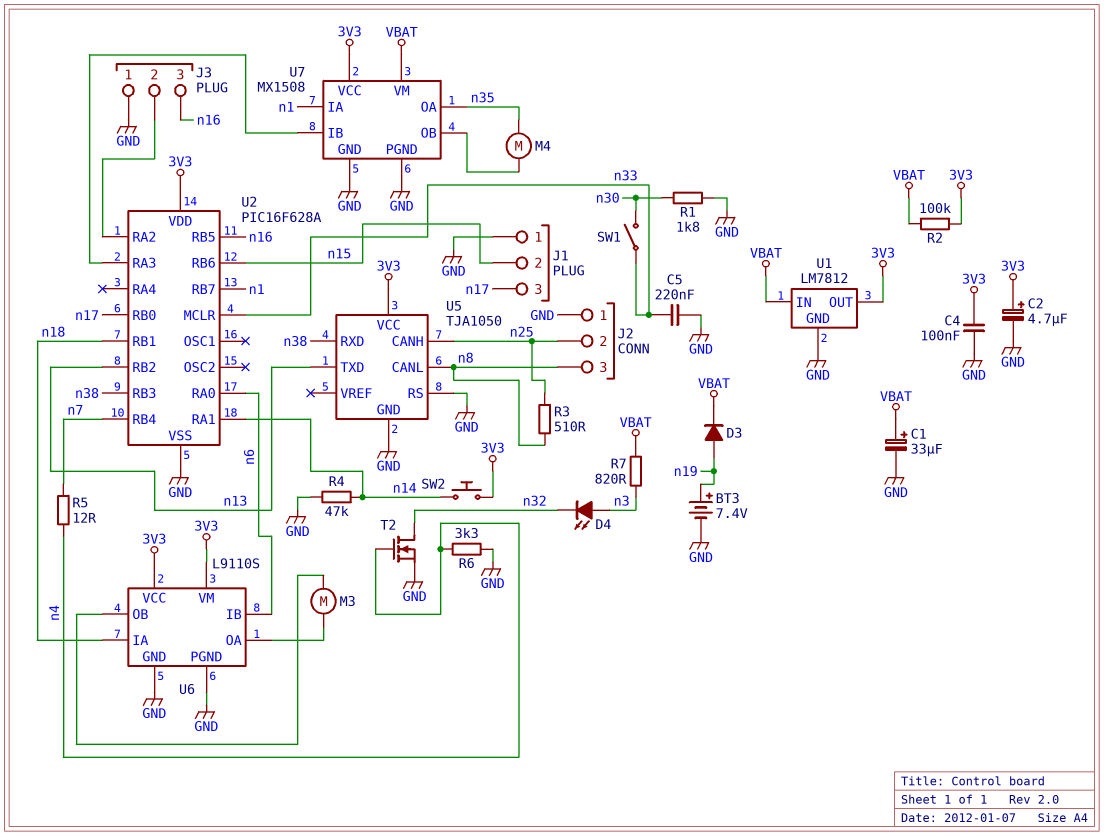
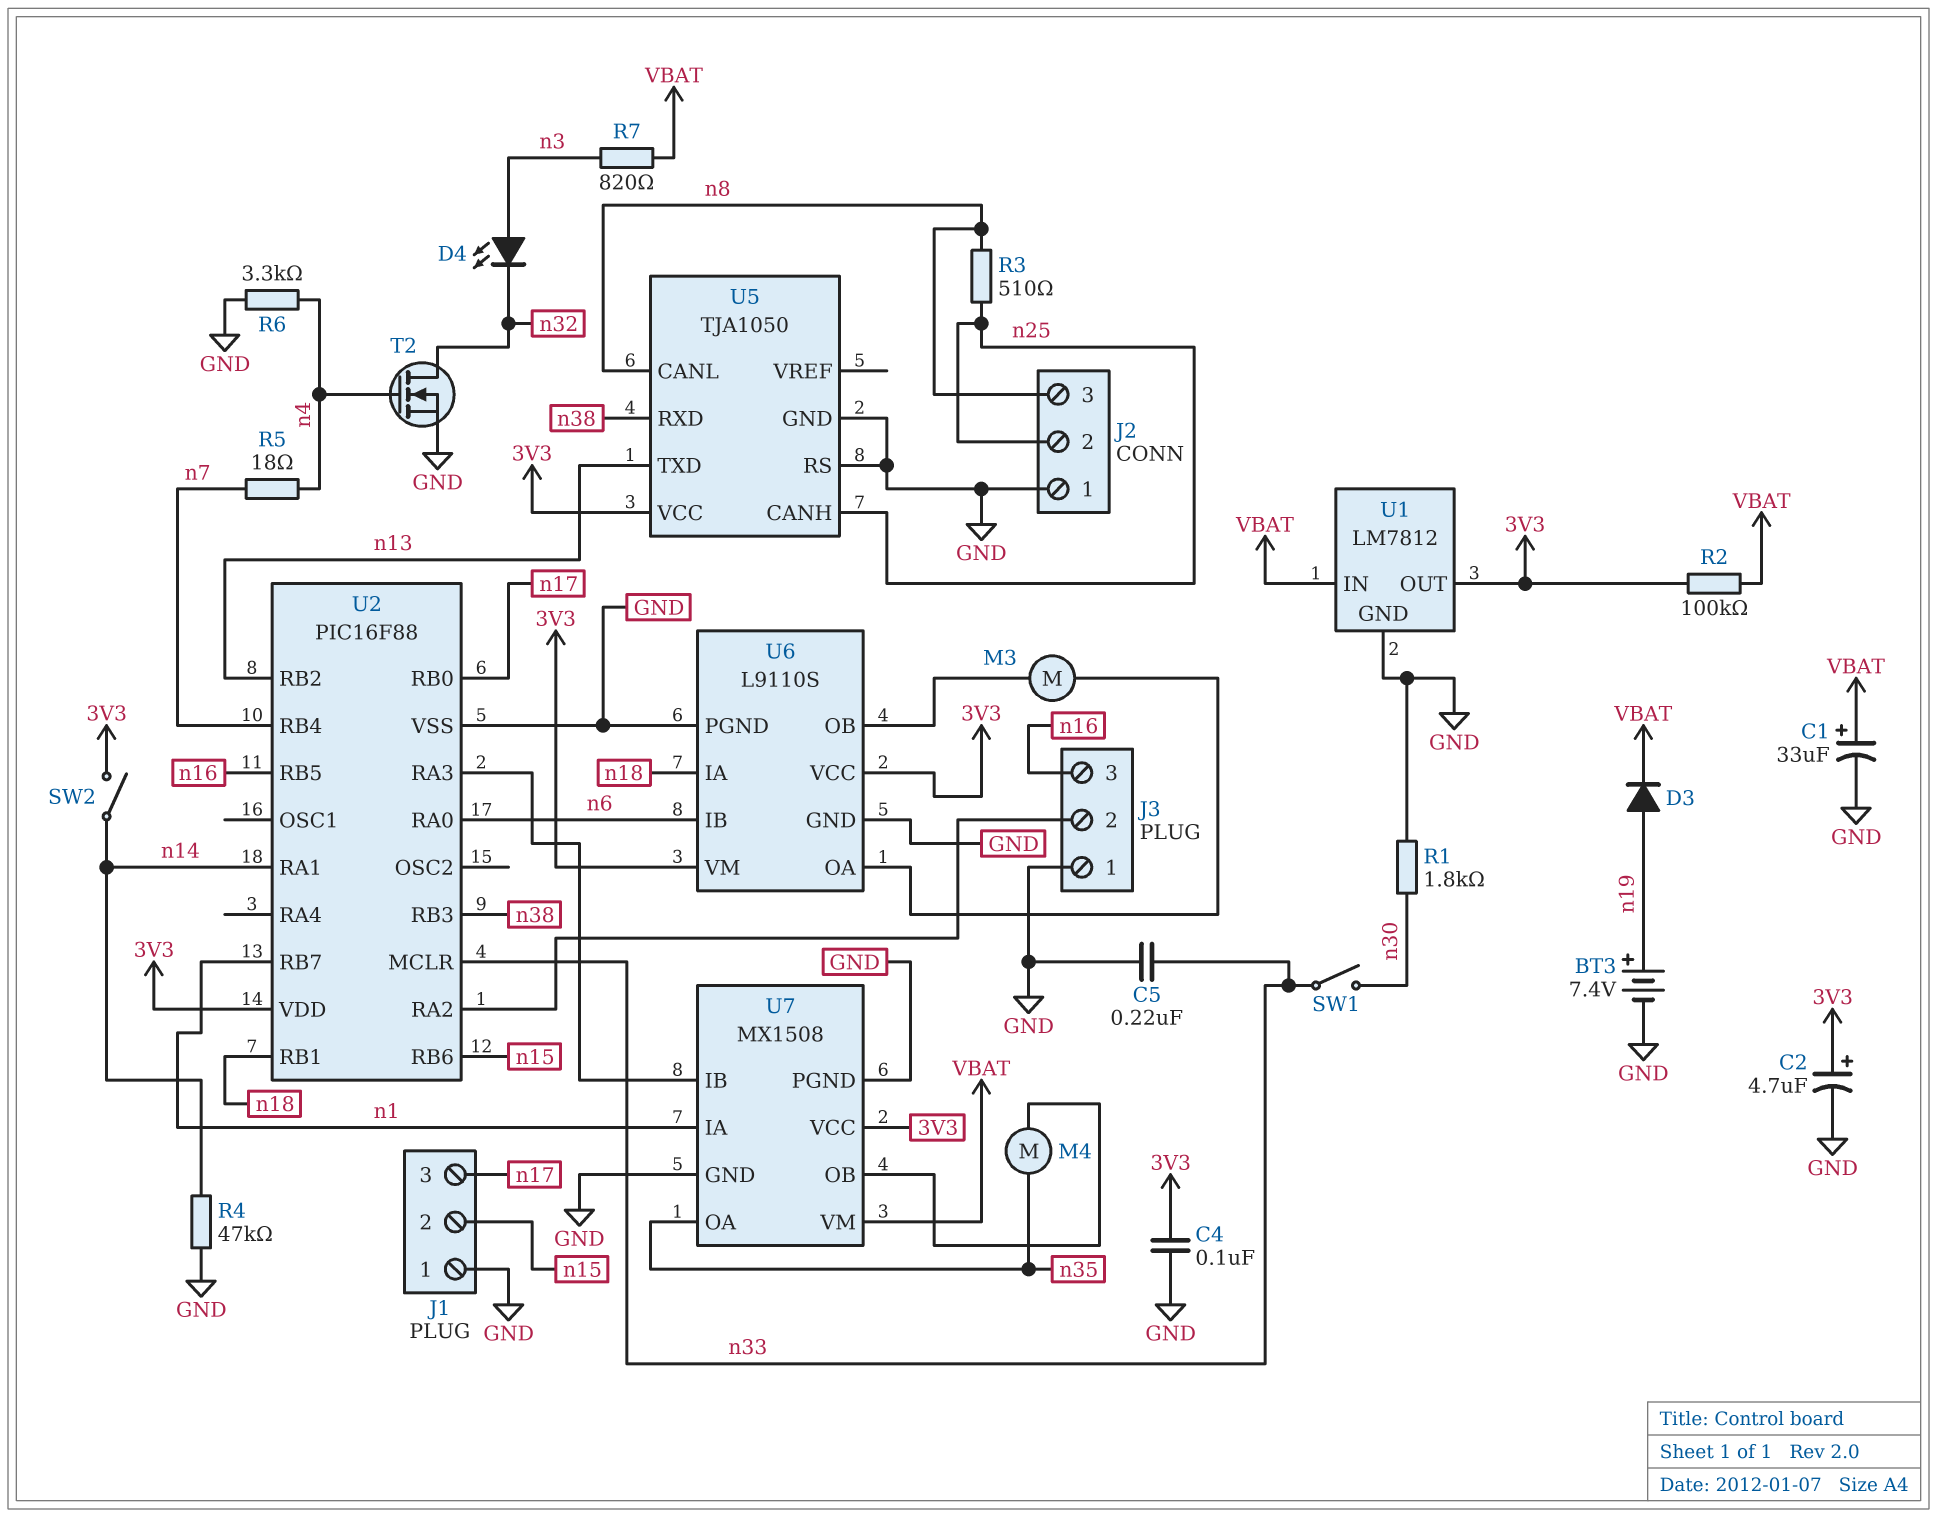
R5: 12 (n4, n7) -> 18 (n4, n7)
SW2: button (3V3, n14) -> switch (3V3, n14)
U2: PIC16F628A -> PIC16F88

